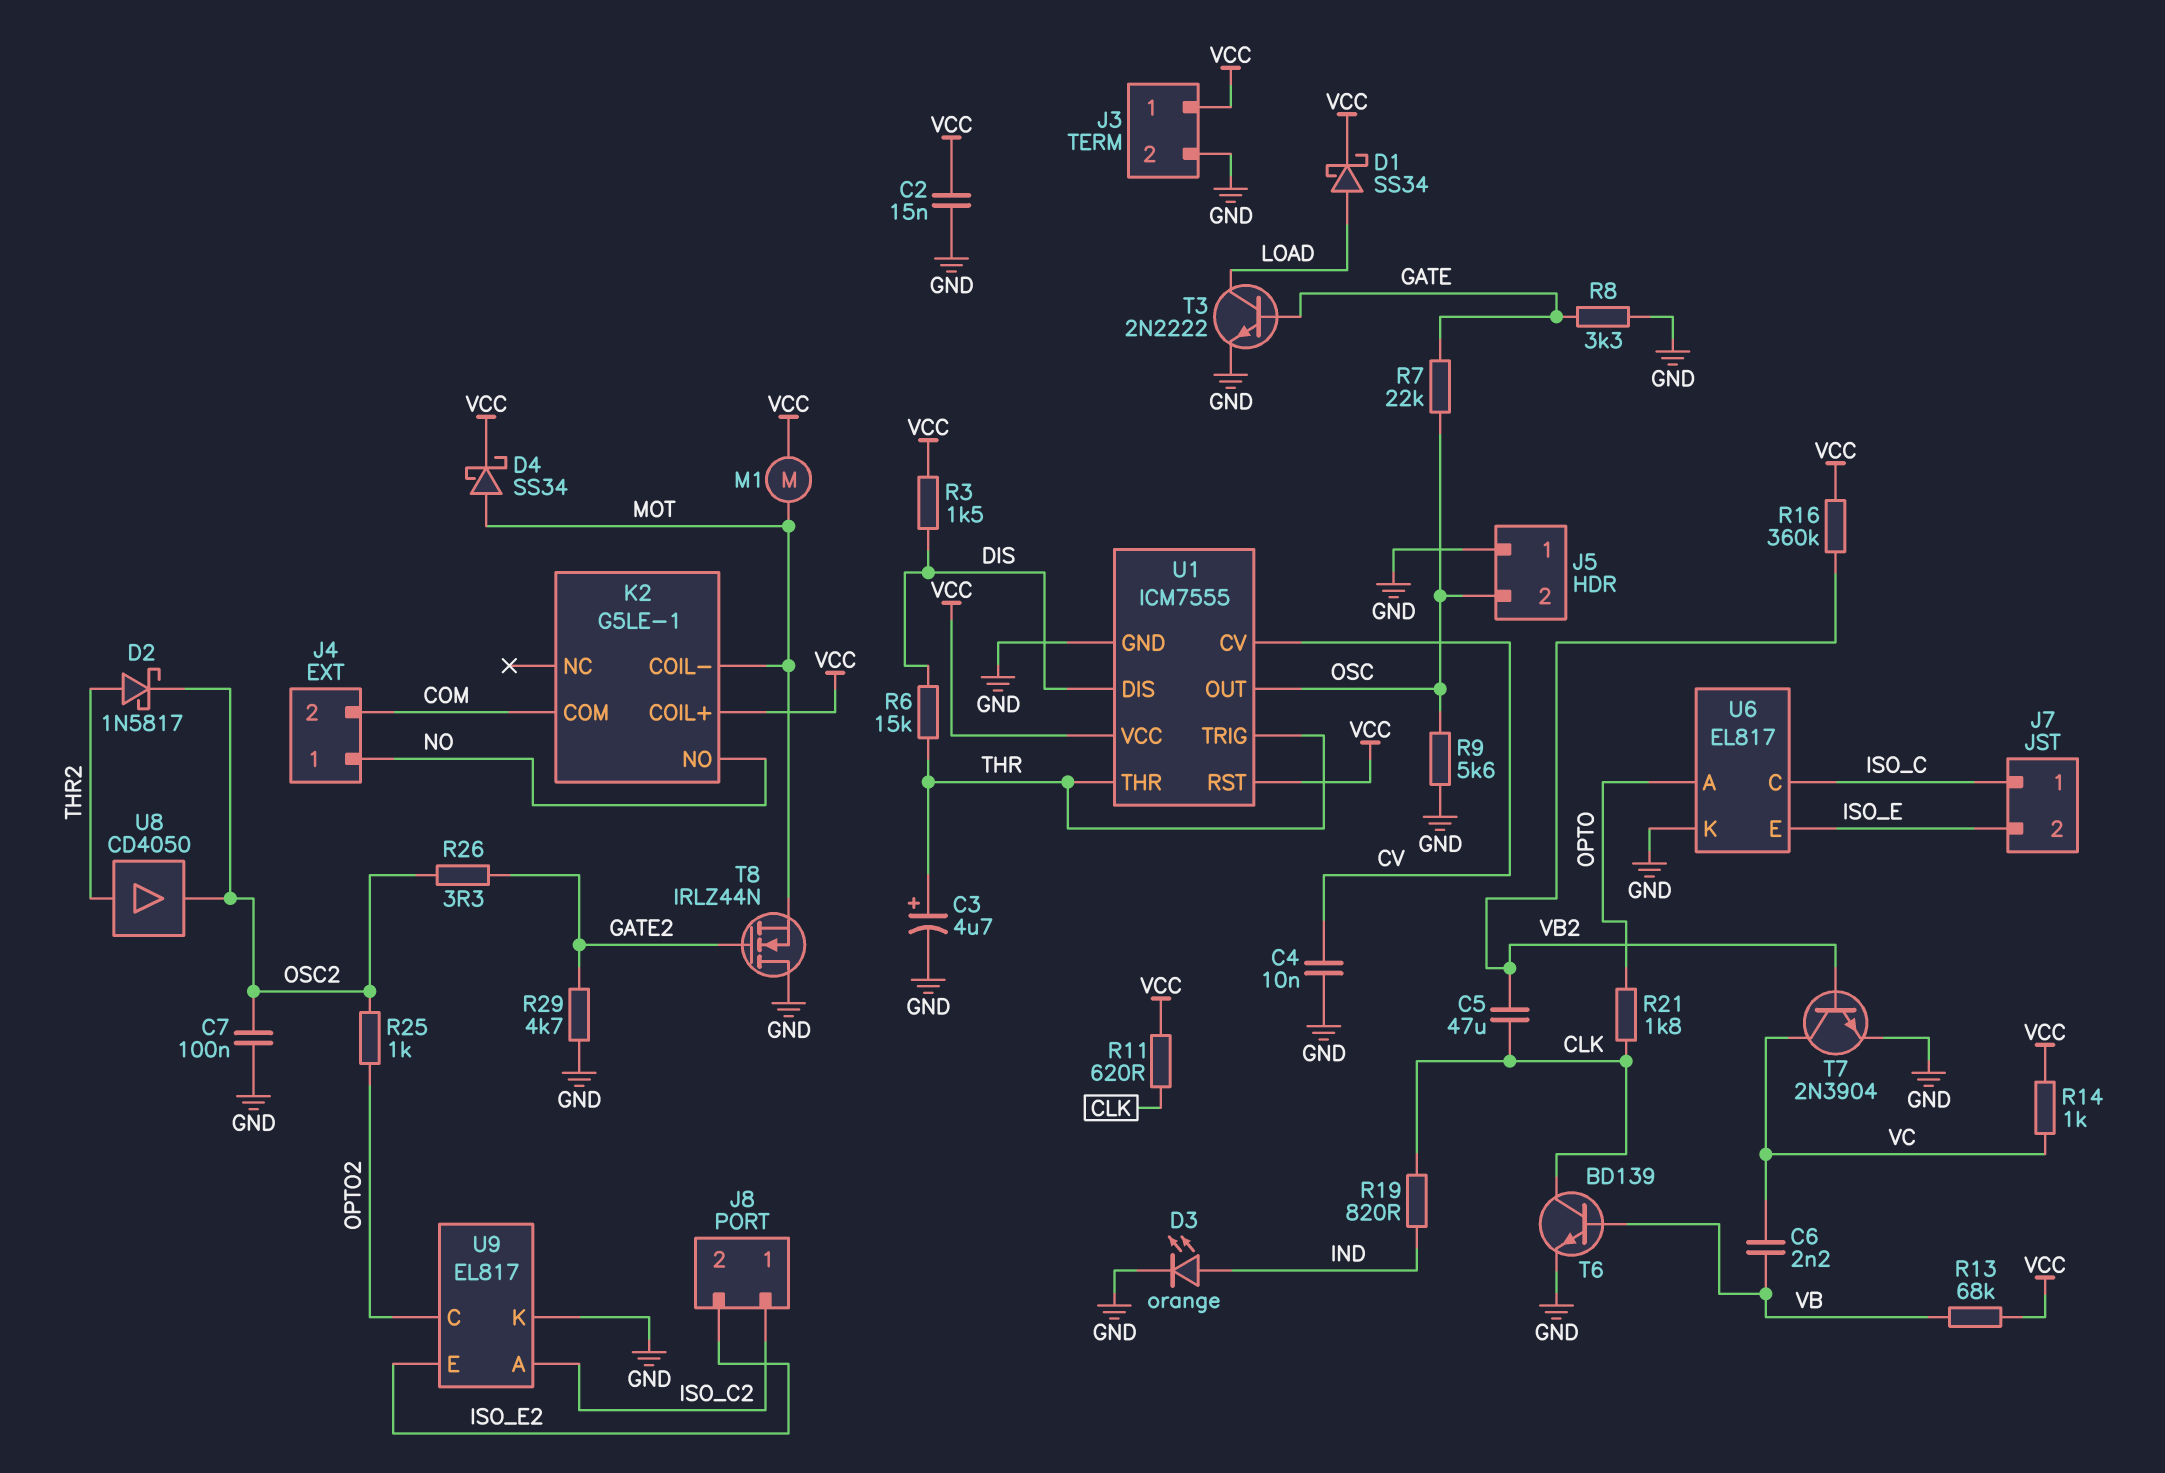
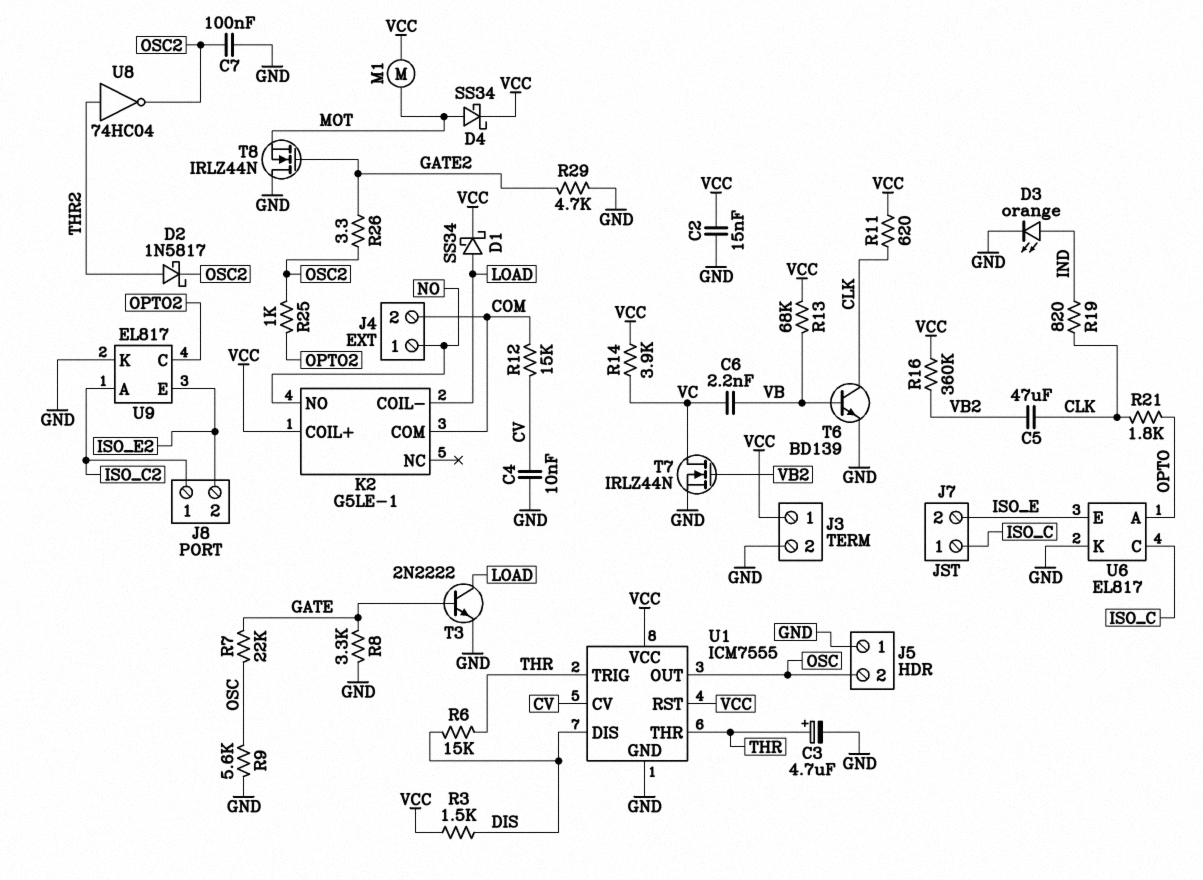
K2 pin COIL-: MOT -> LOAD
R12: none -> 15k (COM, CV)
R14: 1k (VC, VCC) -> 3.9k (VC, VCC)
T7: NPN 2N3904 (B VB2, C VC, E GND) -> NMOS IRLZ44N (G VB2, D VC, S GND)
U8: buffer CD4050 (in THR2, out OSC2) -> NOT 74HC04 (in THR2, out OSC2)

